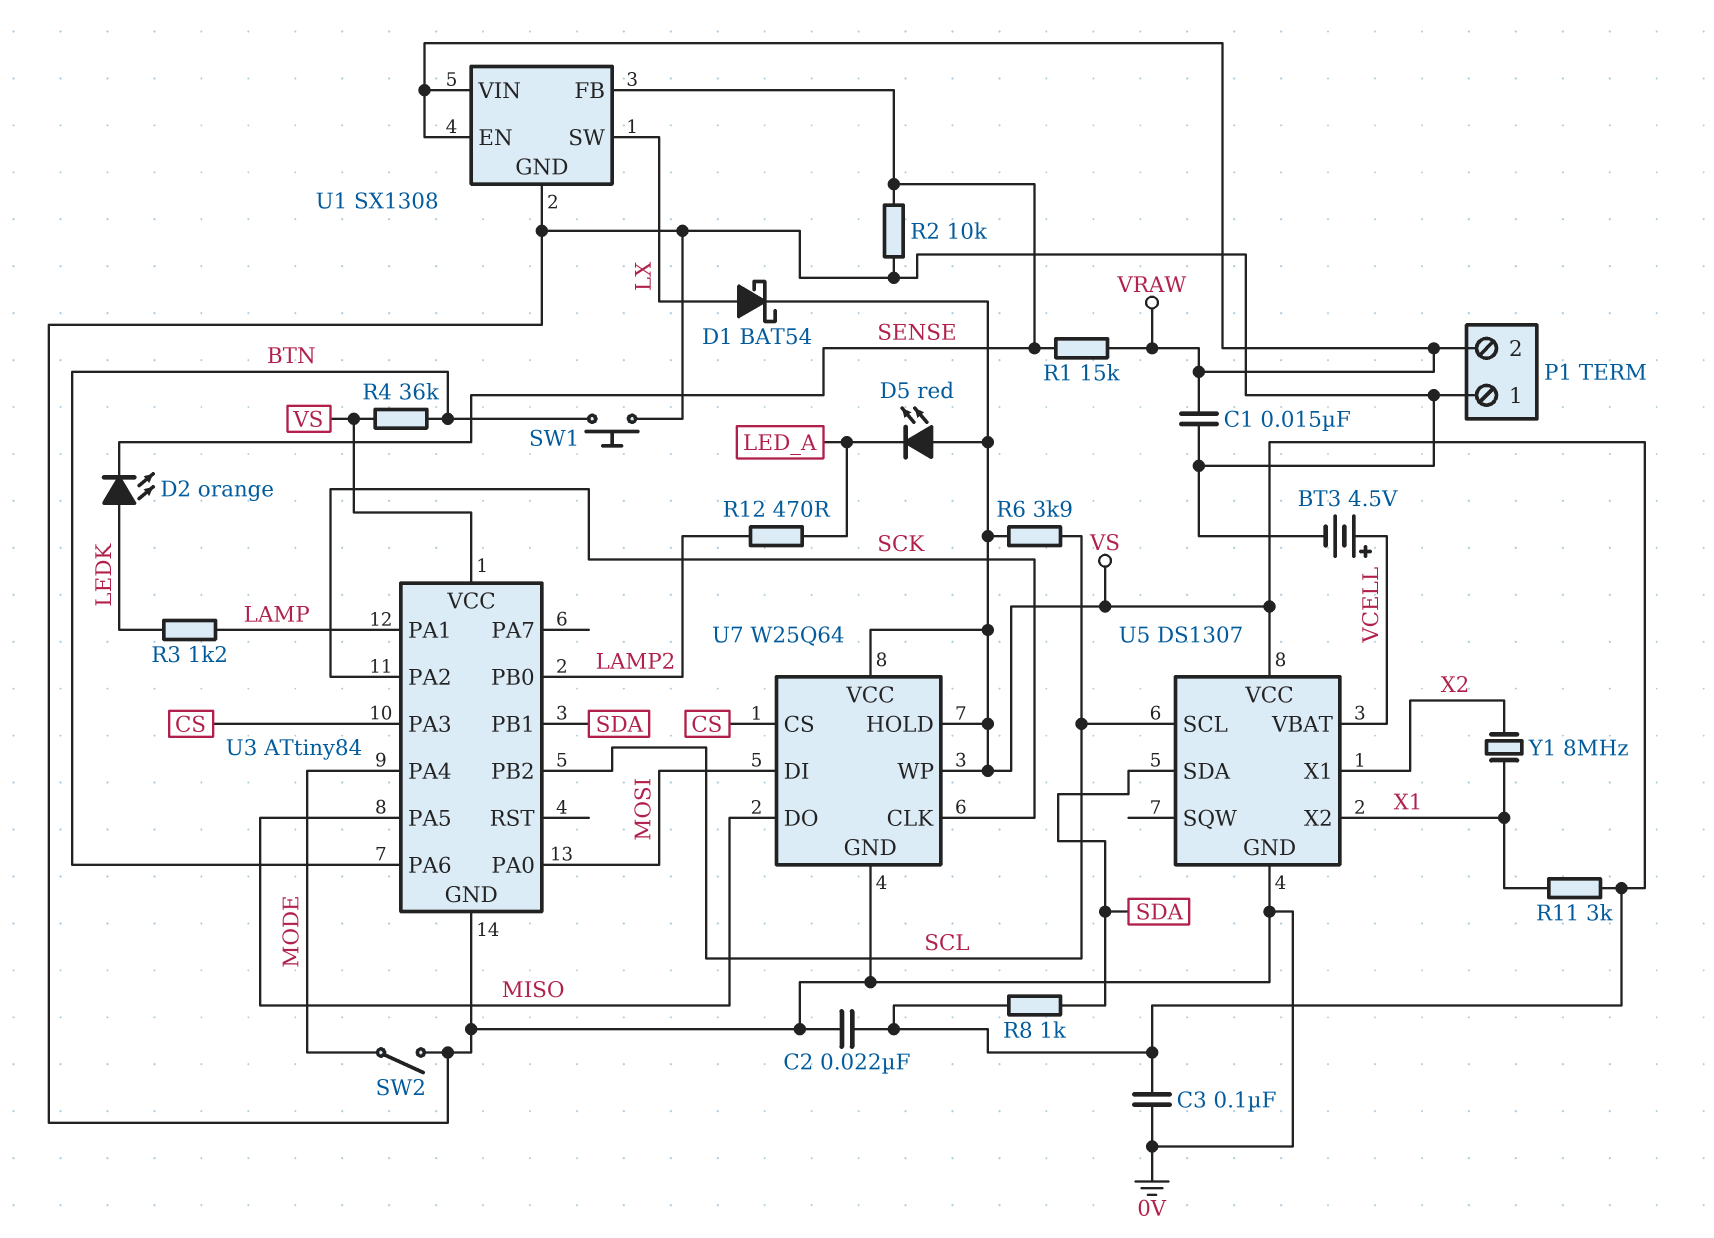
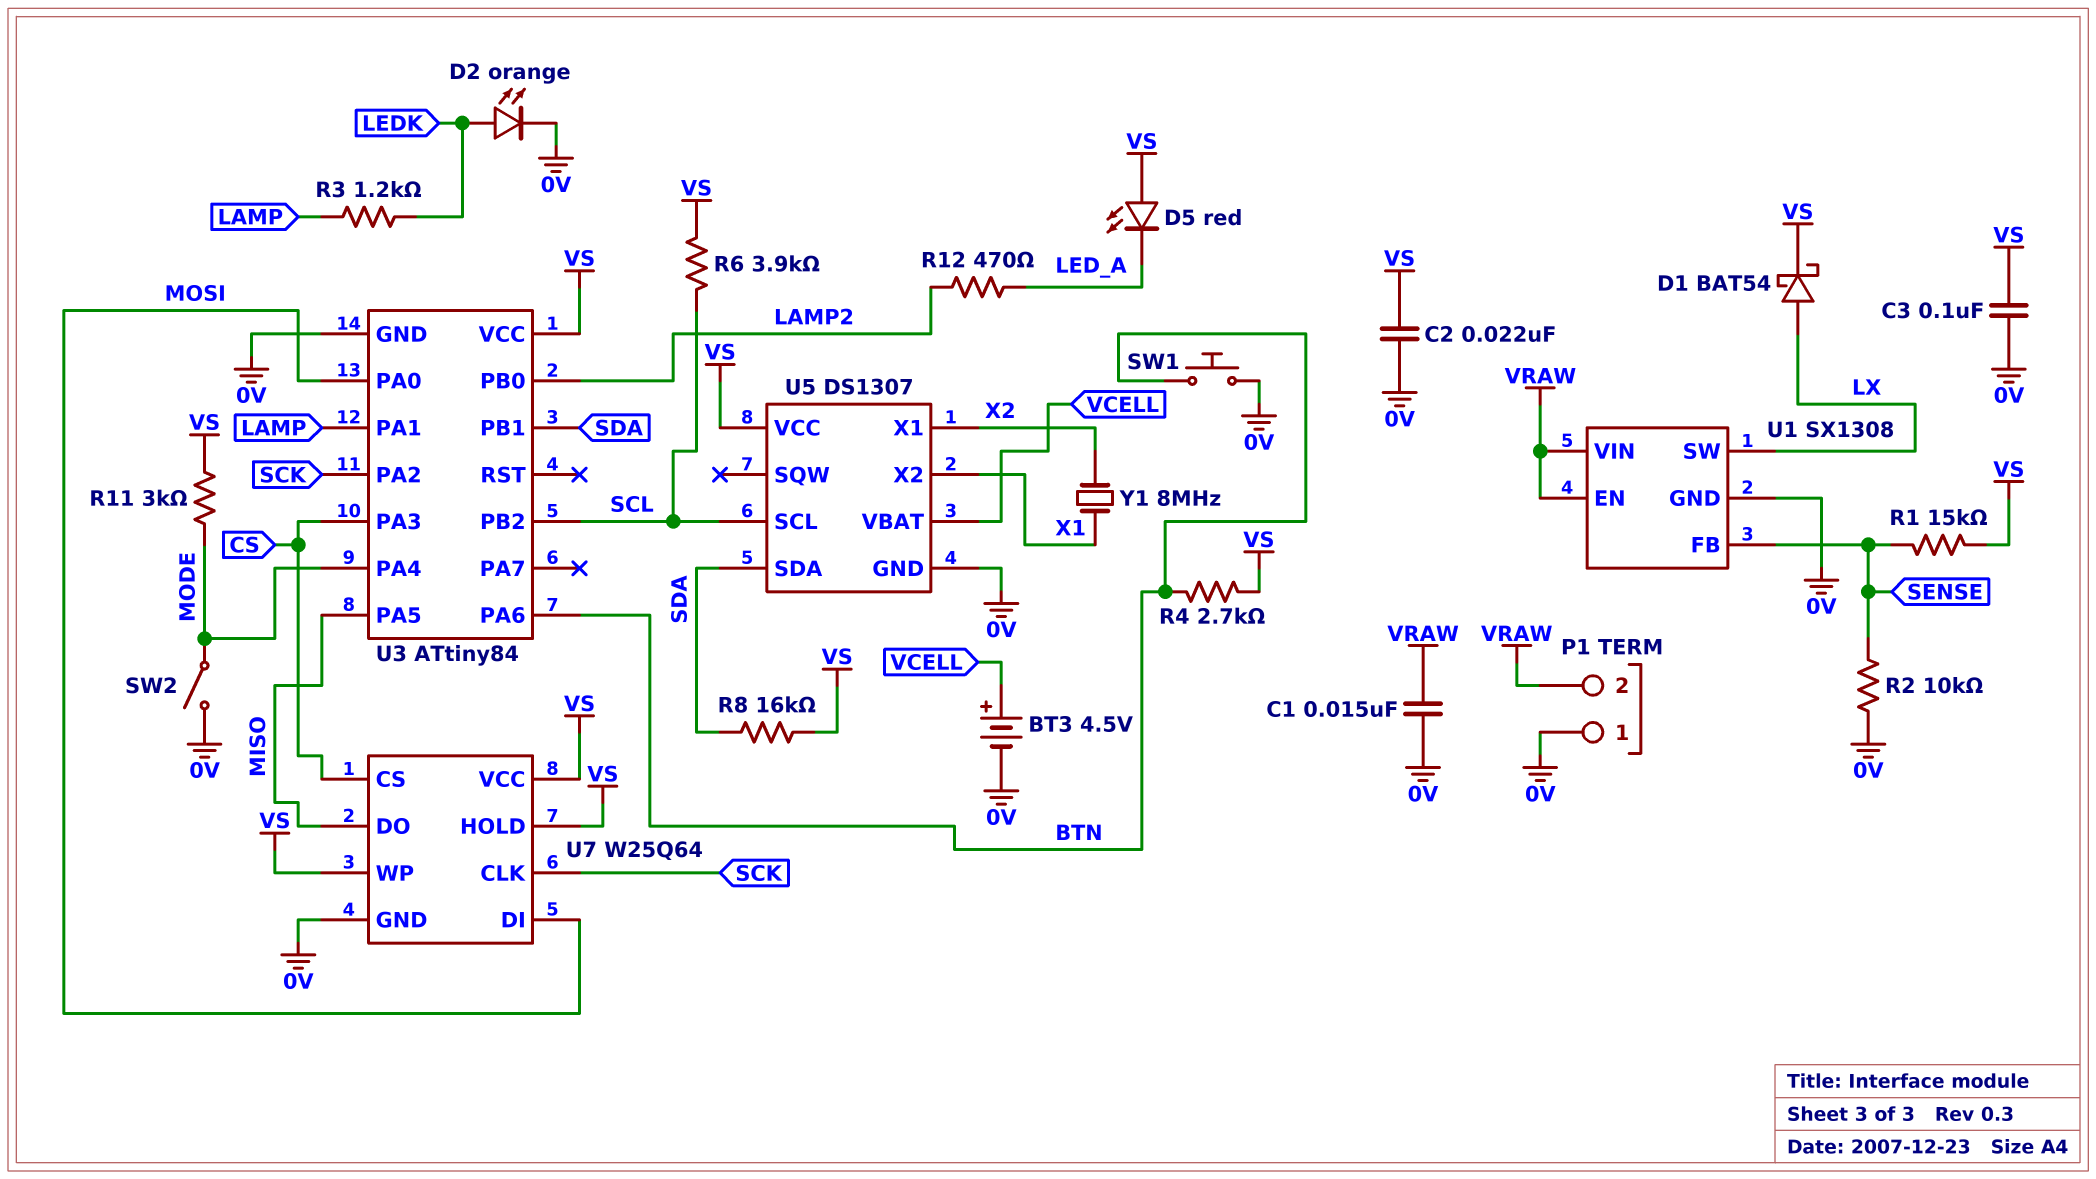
D2: LED orange (A LEDK, K SENSE) -> LED orange (A LEDK, K 0V)
R1: 15k (SENSE, VRAW) -> 15k (SENSE, VS)
R4: 36k (BTN, VS) -> 2.7k (BTN, VS)
R8: 1k (SDA, VS) -> 16k (SDA, VS)
R11: 3k (VS, X1) -> 3k (MODE, VS)

